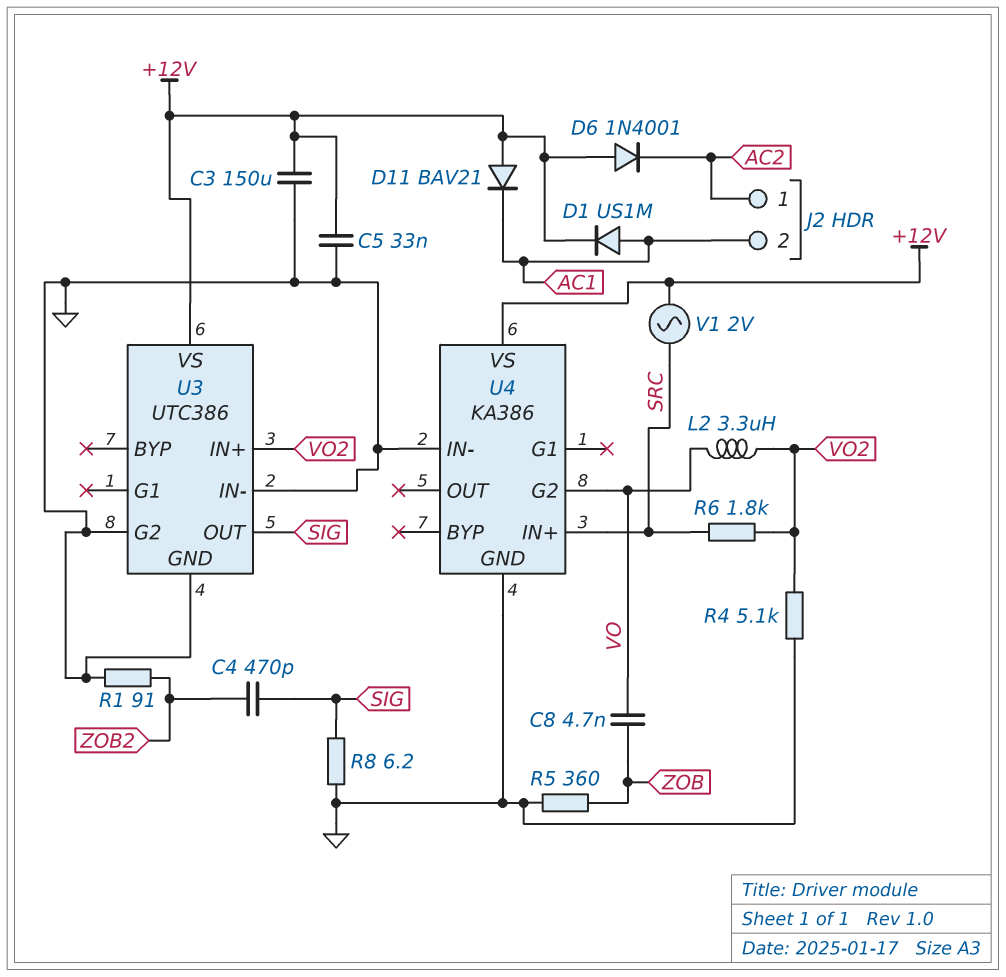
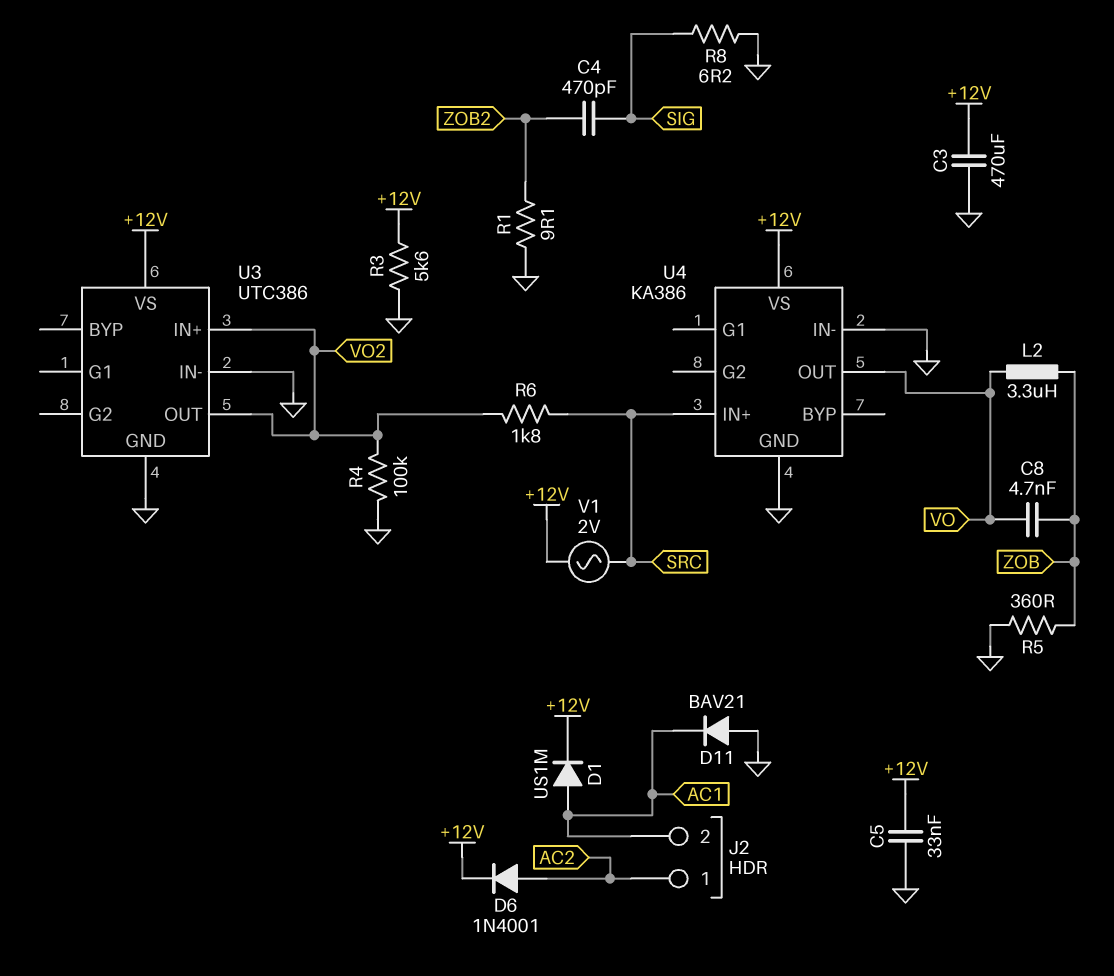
C3: 150uF (+12V, GND) -> 470uF (+12V, GND)
D6: diode 1N4001 (A +12V, K AC2) -> diode 1N4001 (A AC2, K +12V)
D11: diode BAV21 (A +12V, K AC1) -> diode BAV21 (A GND, K AC1)
L2: 3.3uH (VO, VO2) -> 3.3uH (VO, ZOB)
R1: 91 (GND, ZOB2) -> 9.1 (GND, ZOB2)
R3: none -> 5.6k (+12V, GND)
R4: 5.1k (GND, VO2) -> 100k (GND, VO2)
U3 pin G2: GND -> none
U3 pin OUT: SIG -> VO2
U4 pin G2: VO -> none
U4 pin OUT: none -> VO

